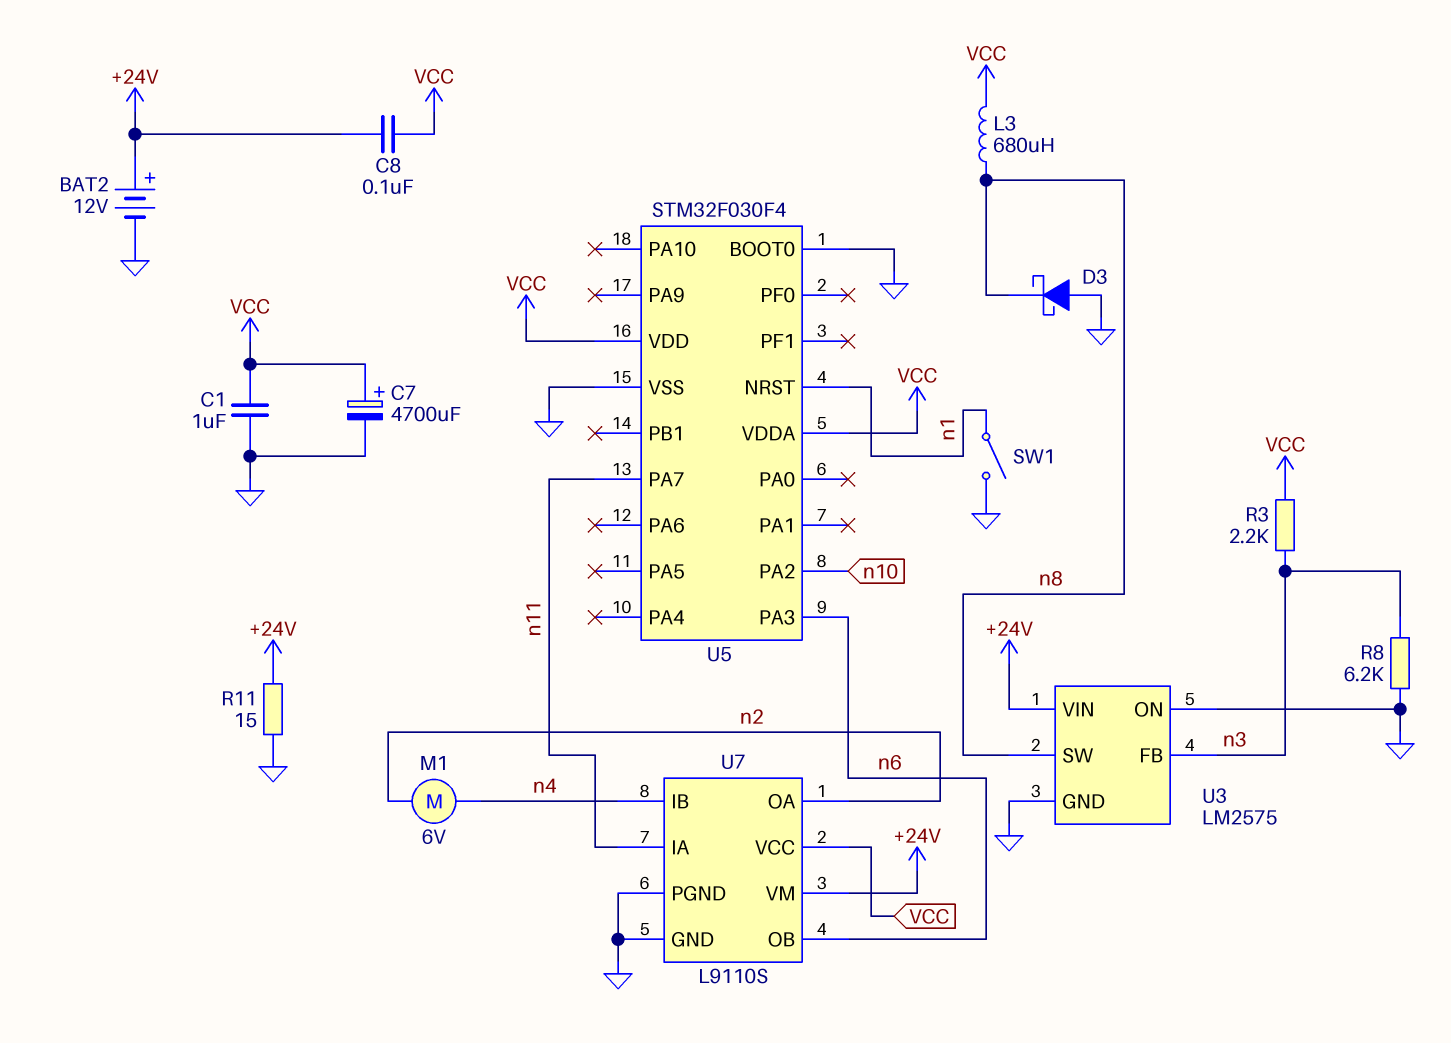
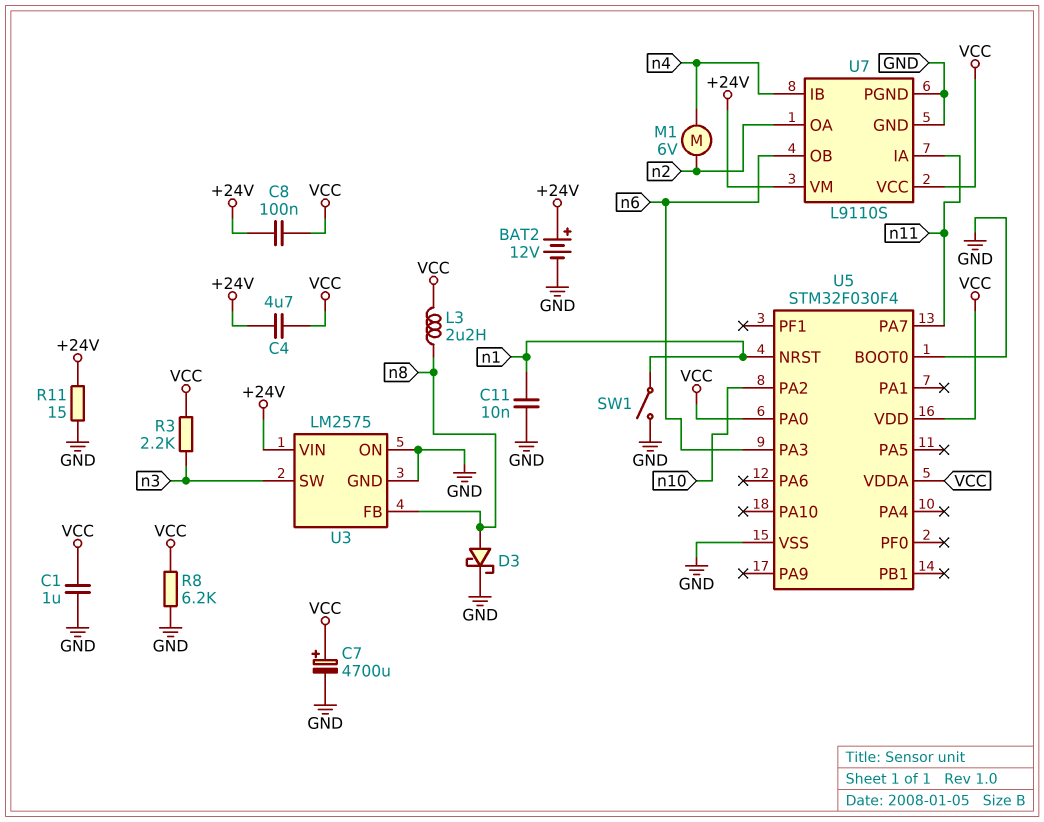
C4: none -> 4.7uF (+24V, VCC)
C11: none -> 10nF (GND, n1)
D3: schottky (A GND, K n8) -> schottky (A n8, K GND)
L3: 680uH (VCC, n8) -> 2.2uH (VCC, n8)
R8: 6.2k (GND, n3) -> 6.2k (GND, VCC)
U3 pin FB: n3 -> n8
U3 pin SW: n8 -> n3
U5 pin PA0: none -> VCC

